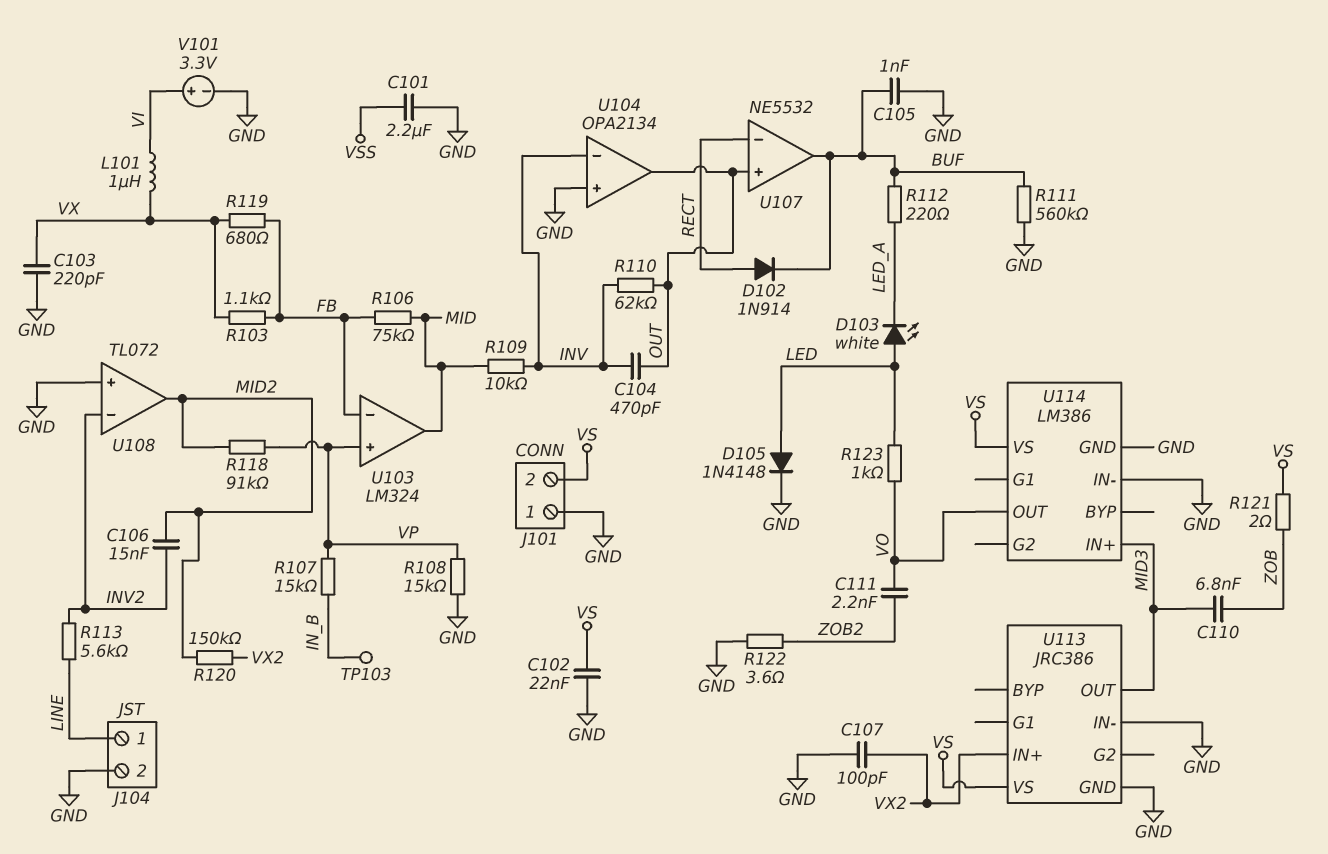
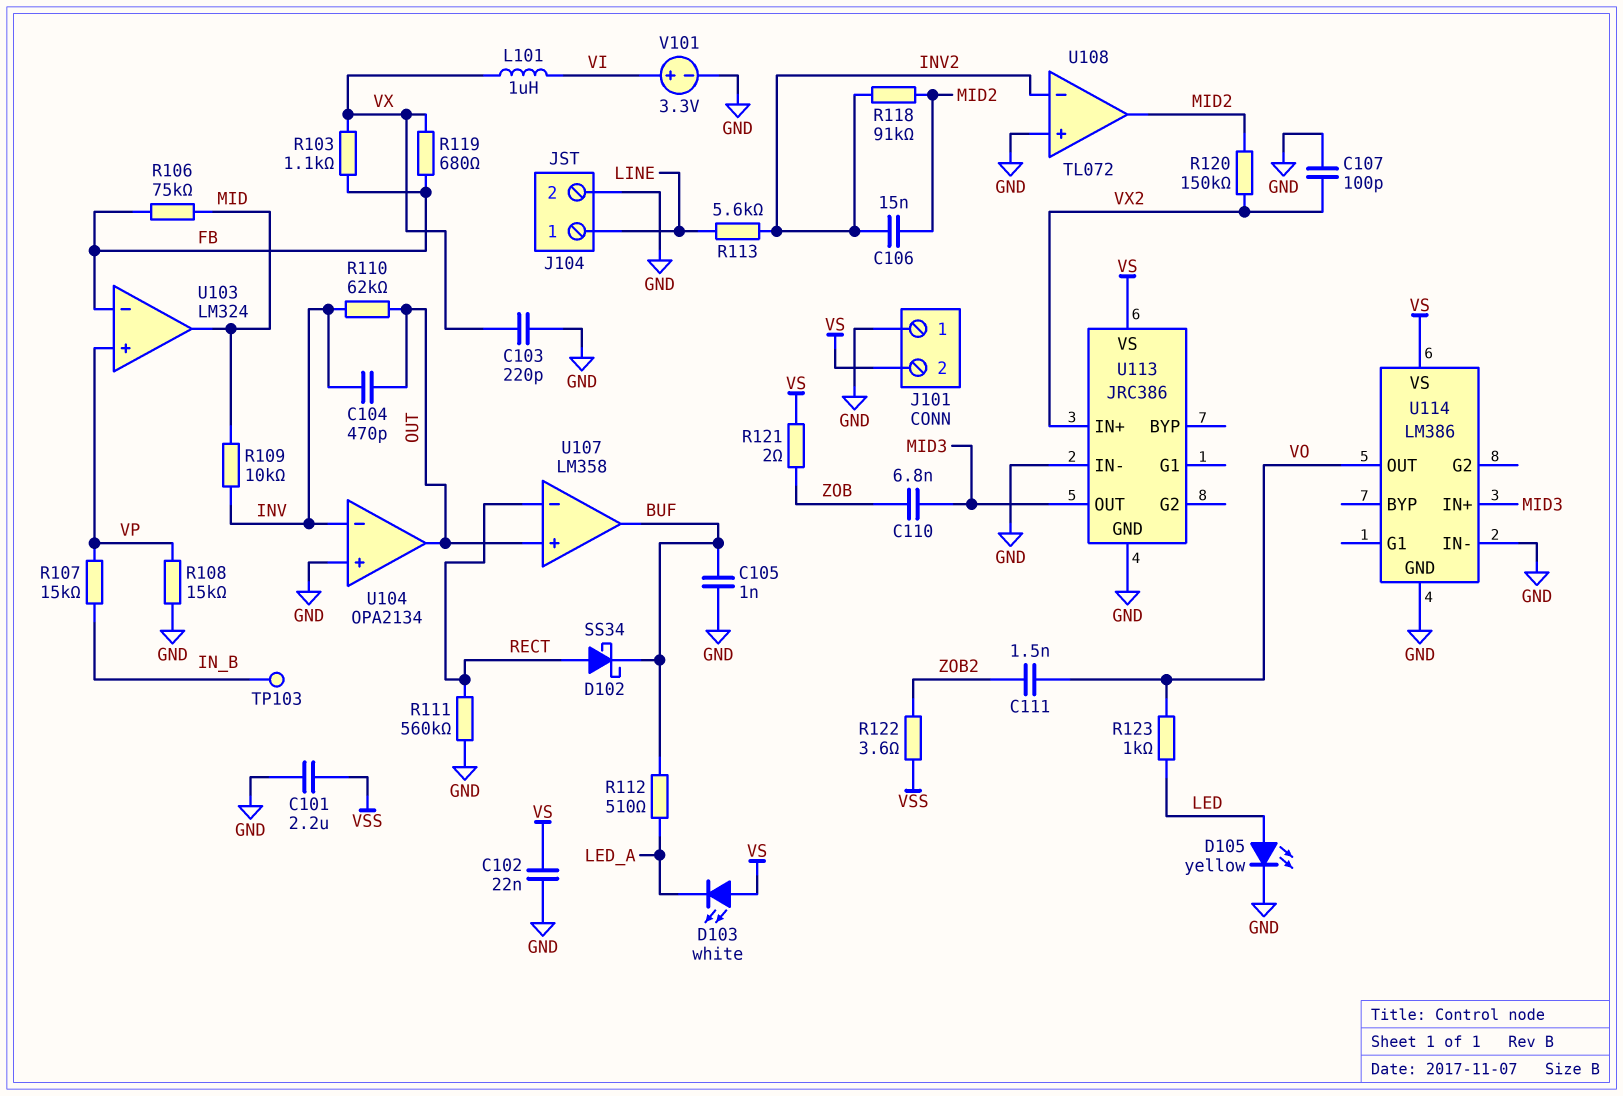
C111: 2.2nF (VO, ZOB2) -> 1.5nF (VO, ZOB2)
D102: diode 1N914 (A RECT, K BUF) -> schottky SS34 (A RECT, K BUF)
D103: LED white (A LED, K LED_A) -> LED white (A VS, K LED_A)
D105: diode 1N4148 (A LED, K GND) -> LED yellow (A LED, K GND)
R111: 560k (BUF, GND) -> 560k (GND, RECT)
R112: 220 (BUF, LED_A) -> 510 (BUF, LED_A)
R118: 91k (MID2, VP) -> 91k (INV2, MID2)
R122: 3.6 (GND, ZOB2) -> 3.6 (VSS, ZOB2)
U107: NE5532 -> LM358

